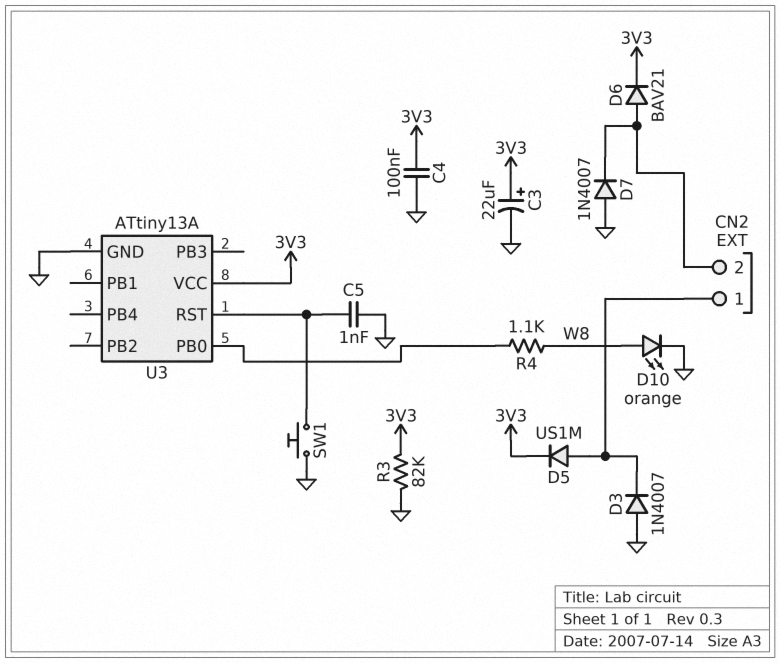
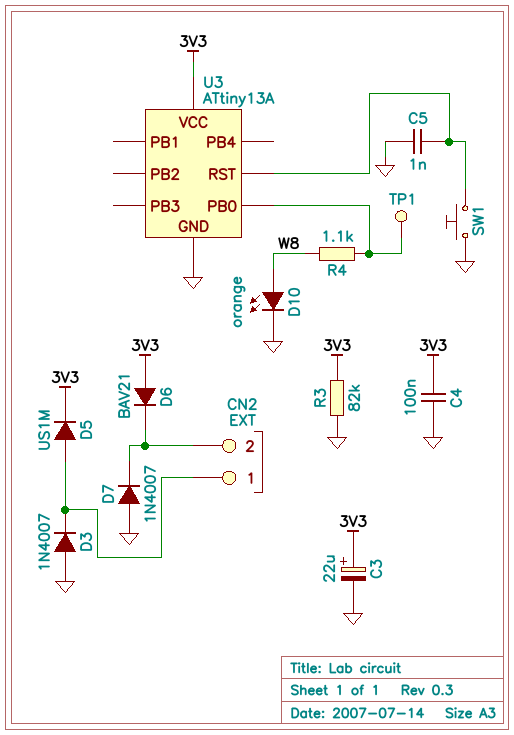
D6: diode BAV21 (A CN2/2, K 3V3) -> diode BAV21 (A 3V3, K CN2/2)
TP1: none -> test point (U3/PB0)

